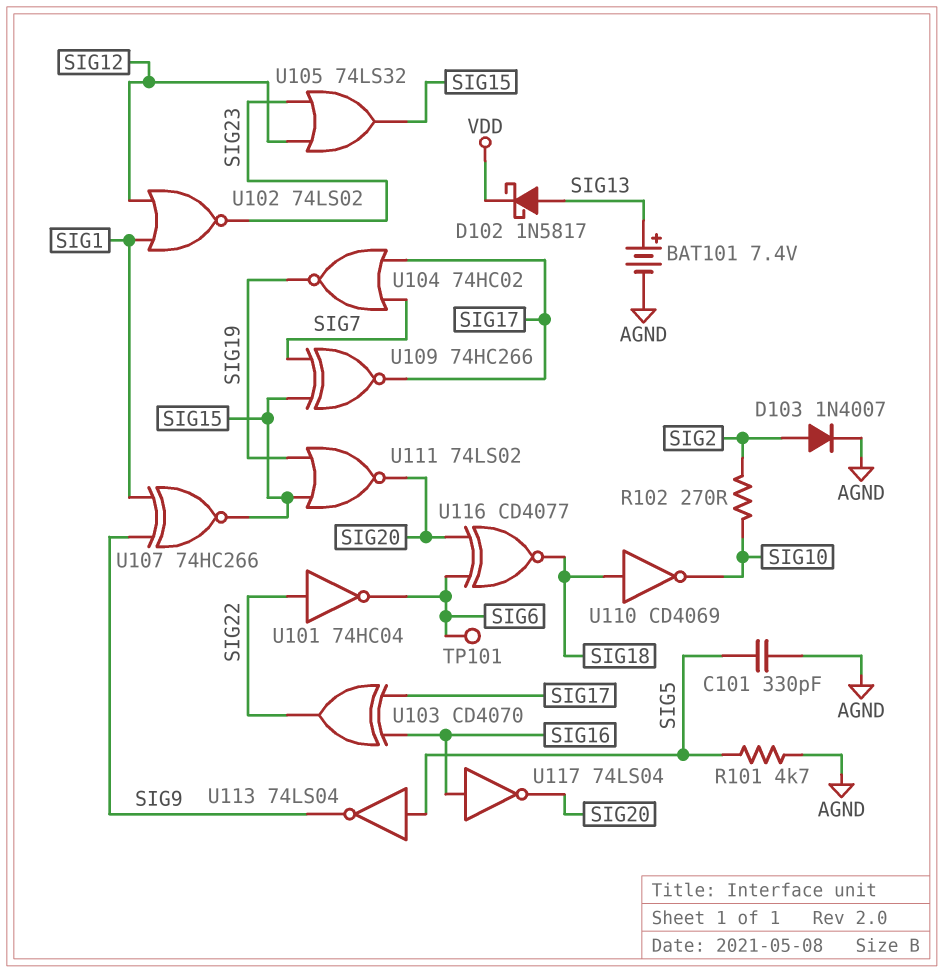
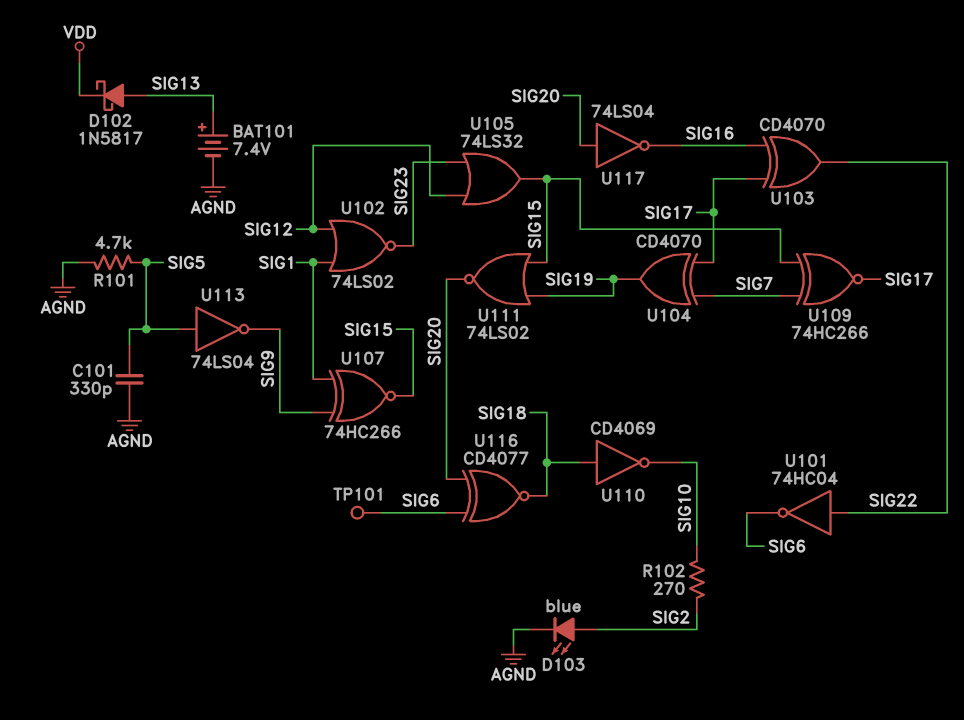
D103: diode 1N4007 (A SIG2, K AGND) -> LED blue (A SIG2, K AGND)
U104: NOR 74HC02 (in SIG7, in SIG17, out SIG19) -> XOR CD4070 (in SIG7, in SIG17, out SIG19)
U117: NOT 74LS04 (in SIG16, out SIG20) -> NOT 74LS04 (in SIG20, out SIG16)

